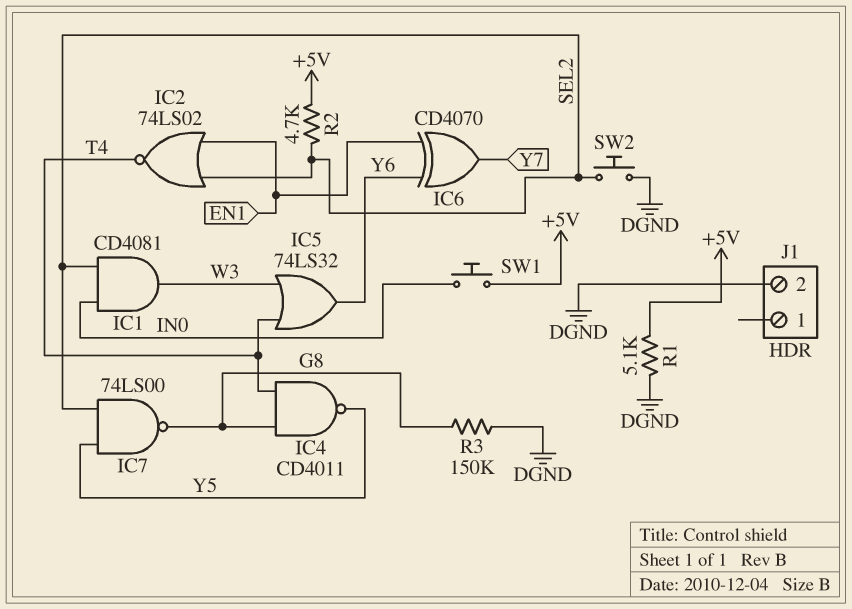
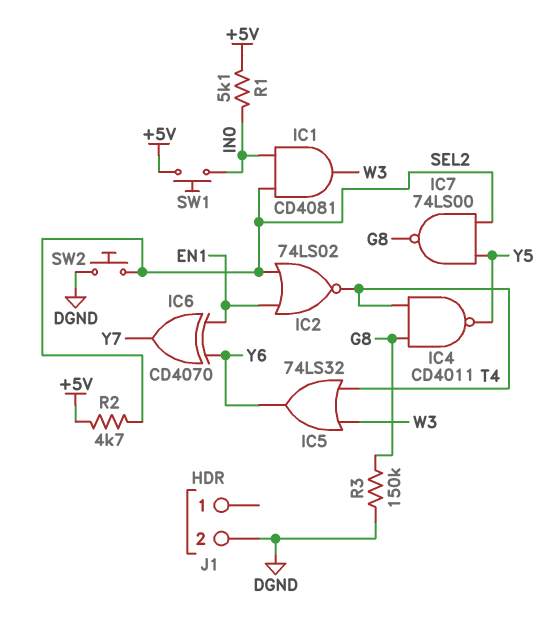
R1: 5.1k (+5V, DGND) -> 5.1k (+5V, IN0)

